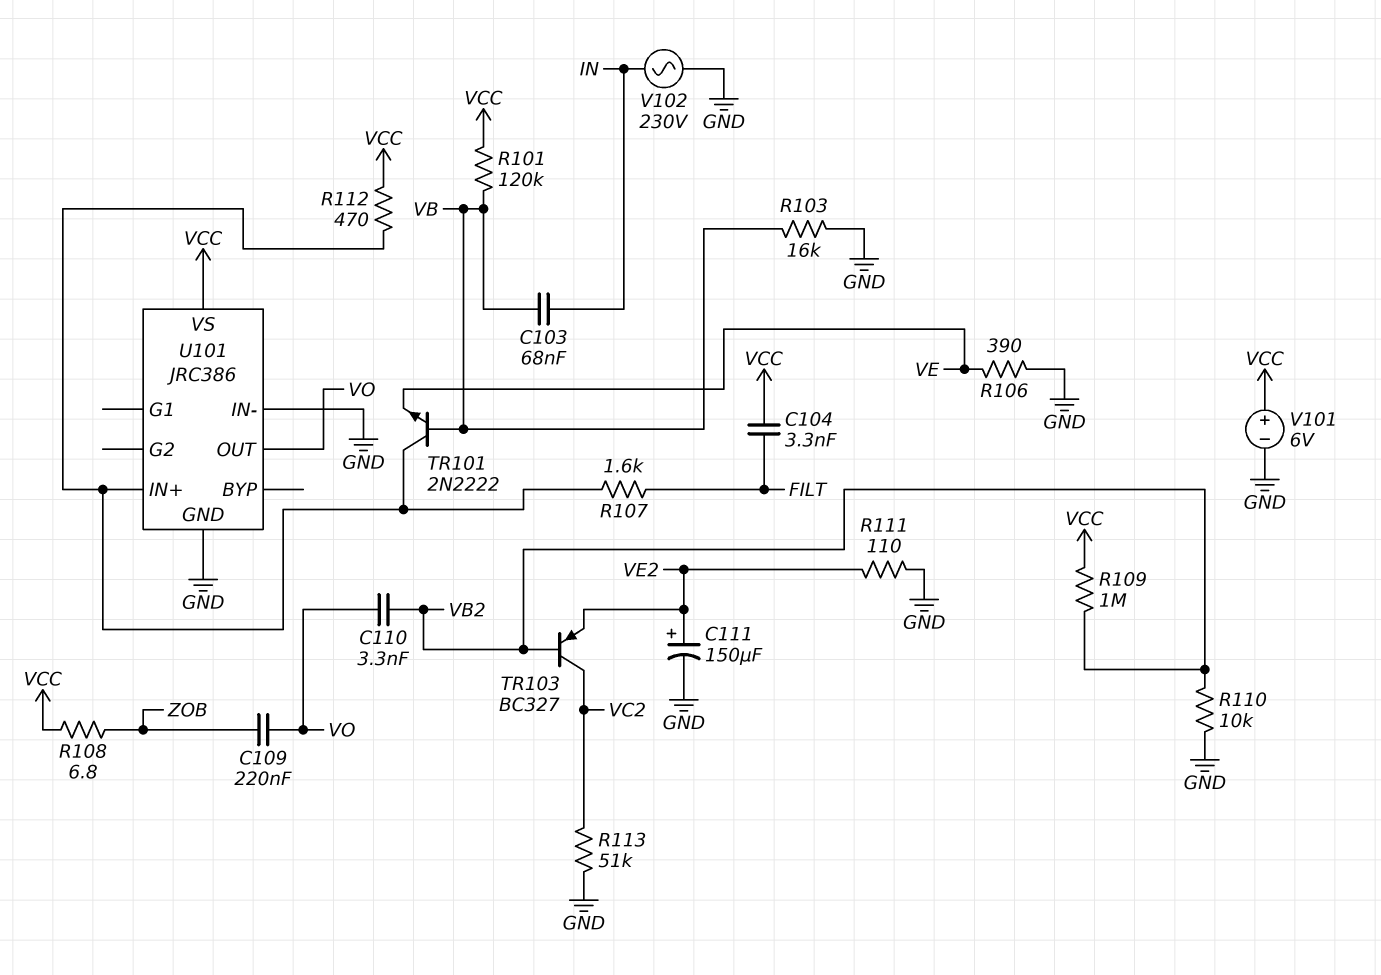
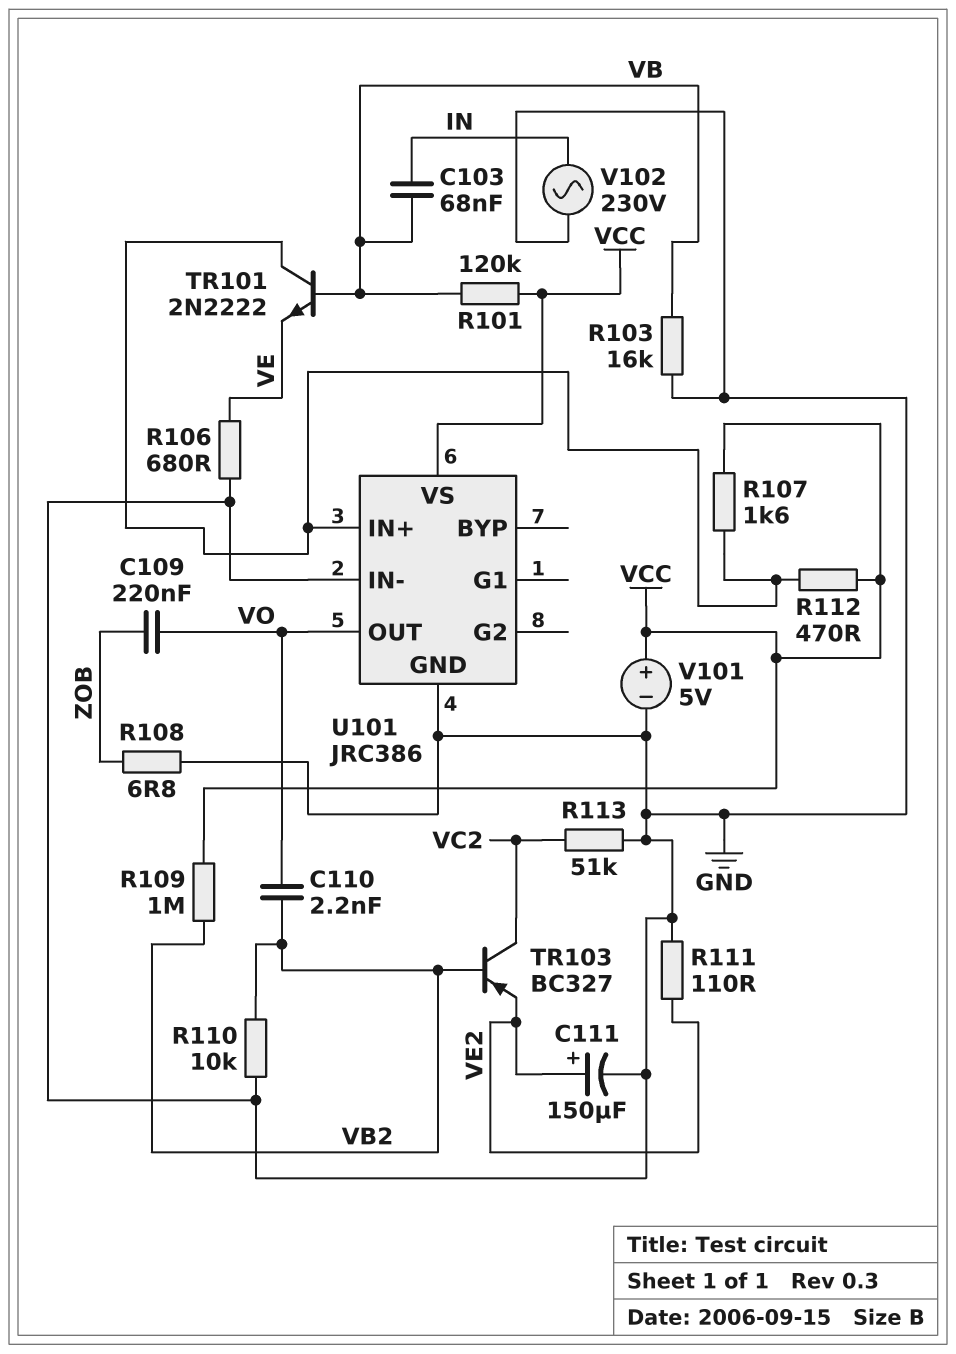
C104: 3.3nF (FILT, VCC) -> none
C110: 3.3nF (VB2, VO) -> 2.2nF (VB2, VO)
R106: 390 (GND, VE) -> 680 (GND, VE)
R107: 1.6k (FILT, U101/IN+) -> 1.6k (U101/IN+, VCC)
R108: 6.8 (VCC, ZOB) -> 6.8 (GND, ZOB)
V101: 6V (plus VCC, minus GND) -> 5V (plus VCC, minus GND)

